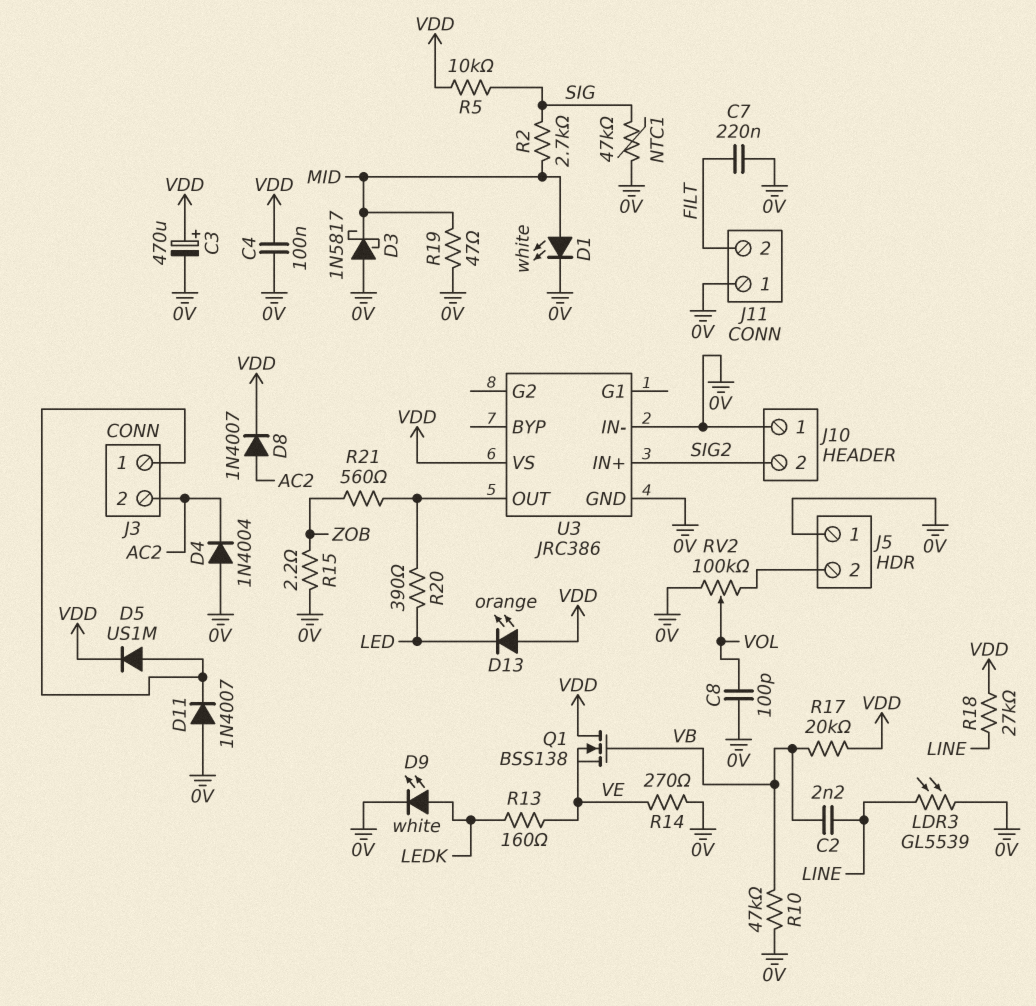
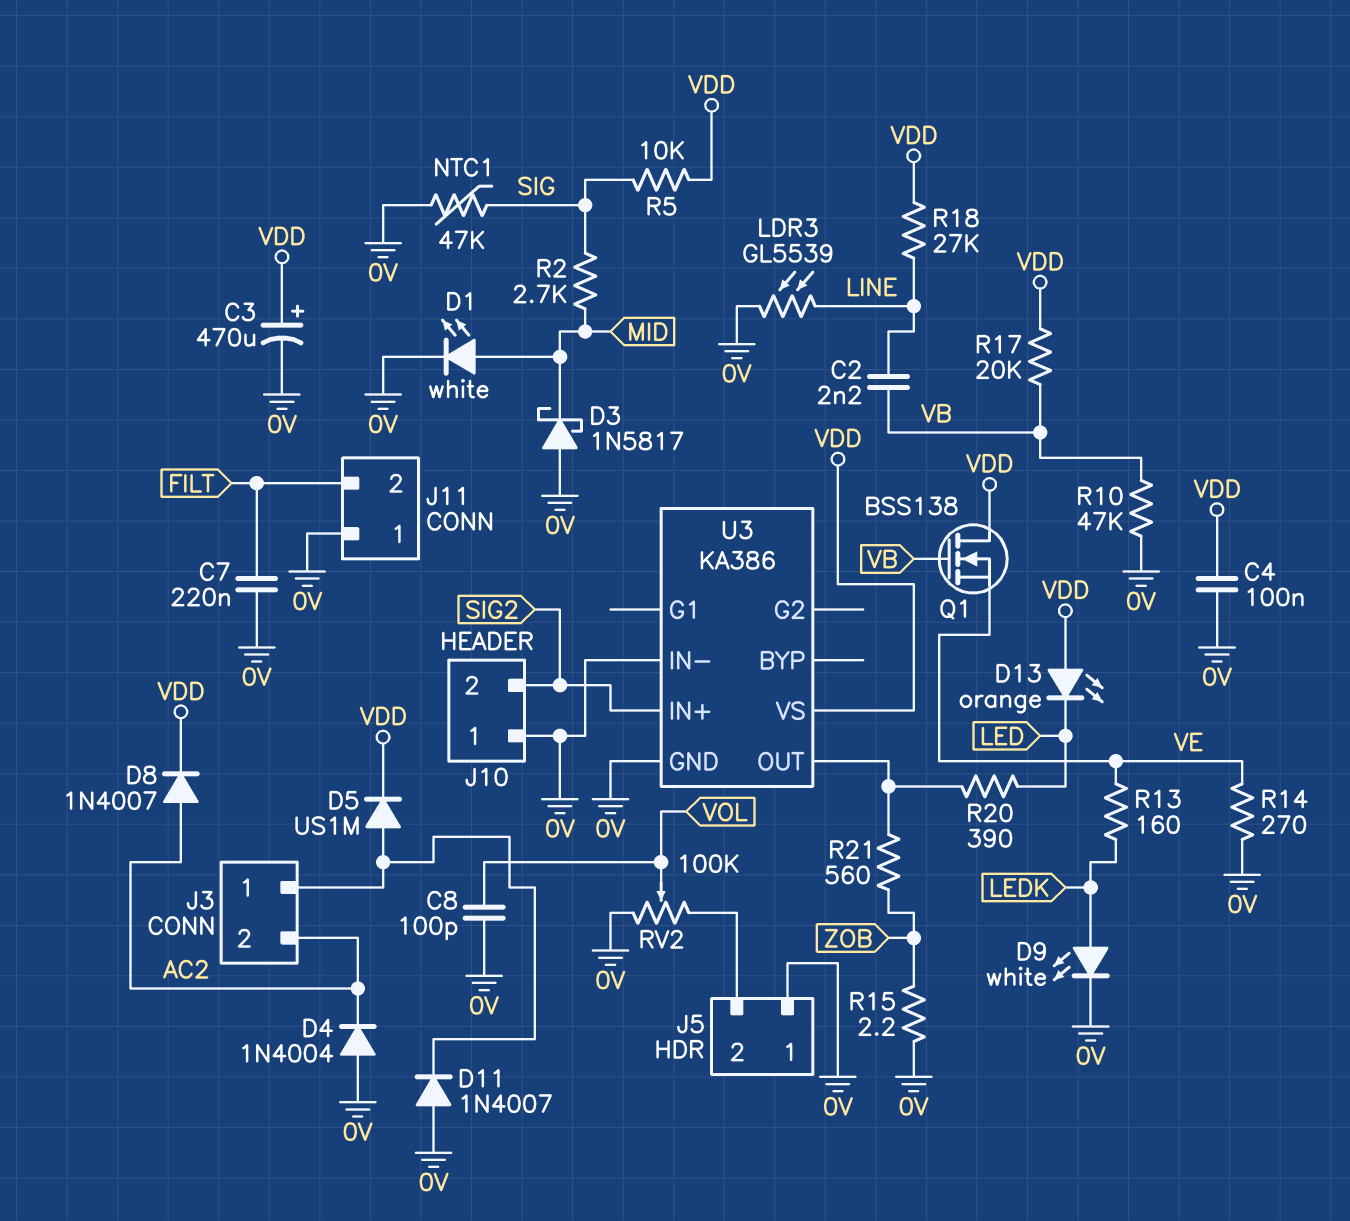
R19: 47 (0V, MID) -> none
U3: JRC386 -> KA386

